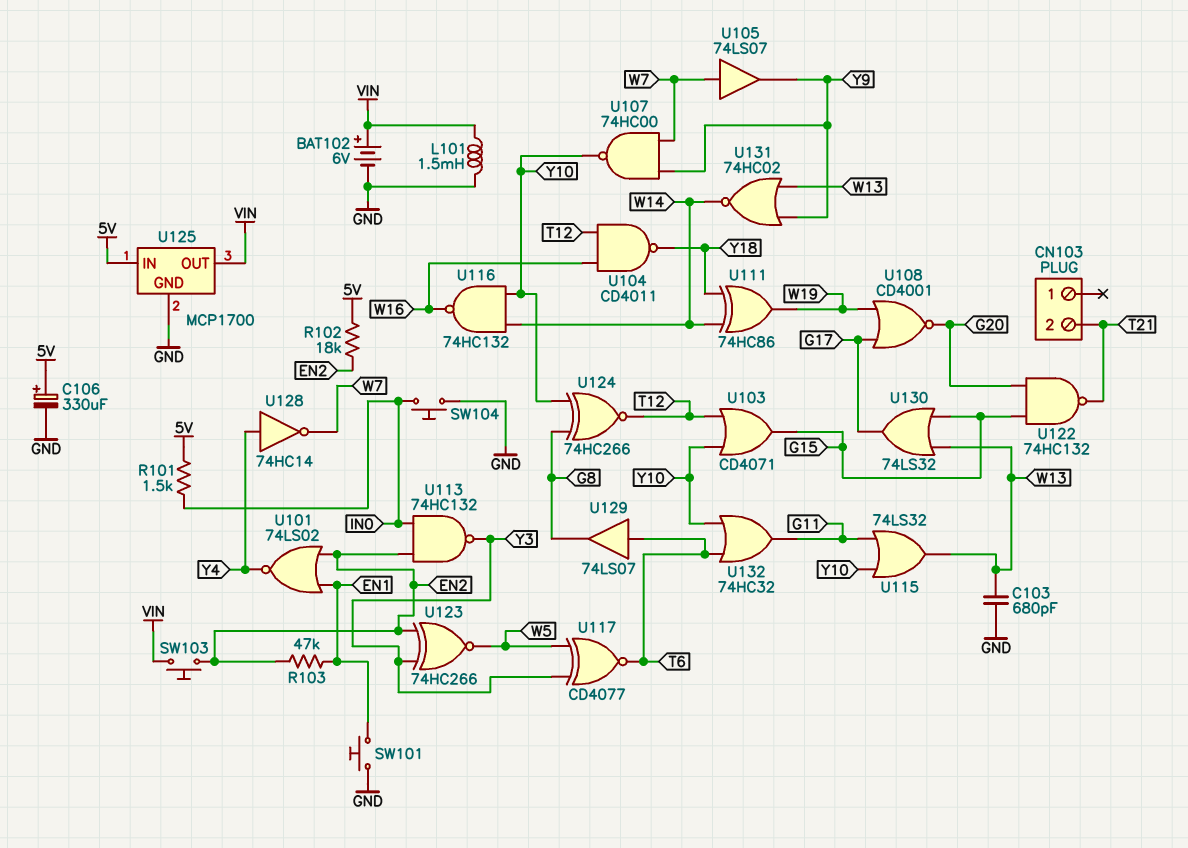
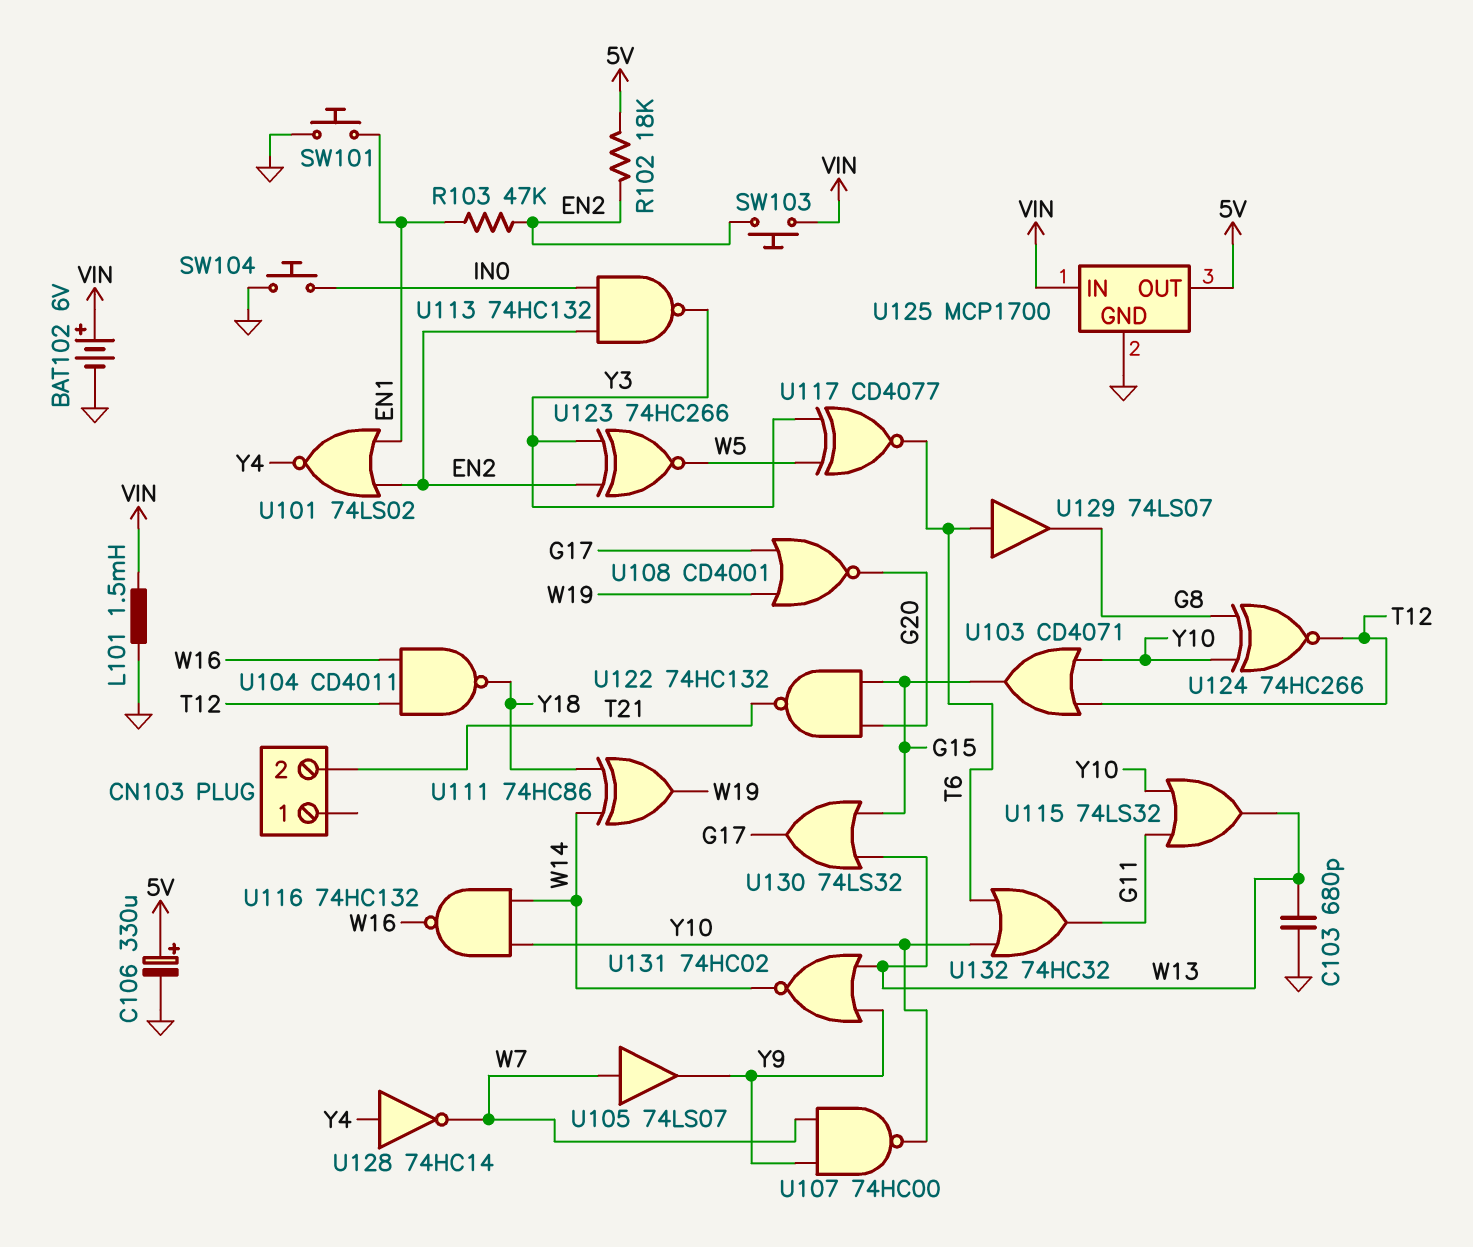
R101: 1.5k (5V, IN0) -> none
U125 pin IN: 5V -> VIN
U125 pin OUT: VIN -> 5V

